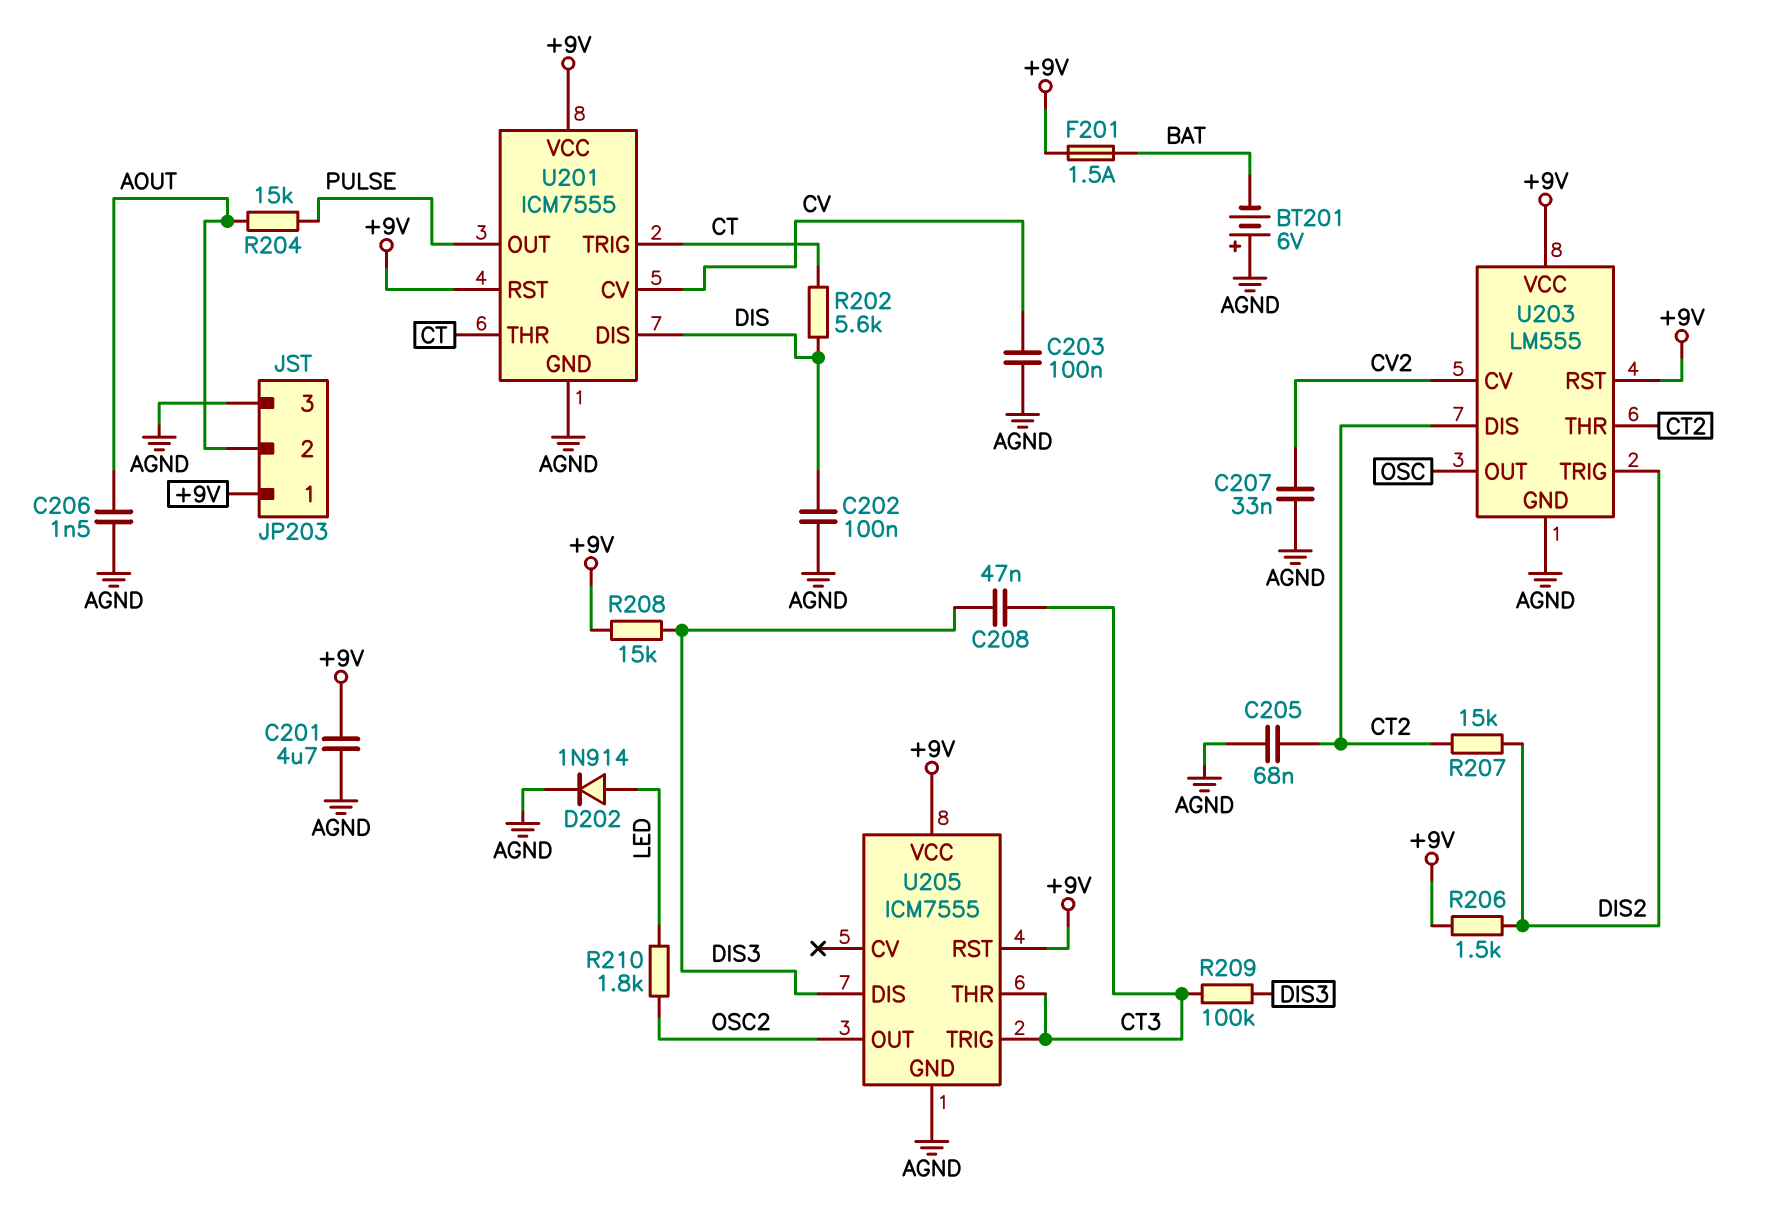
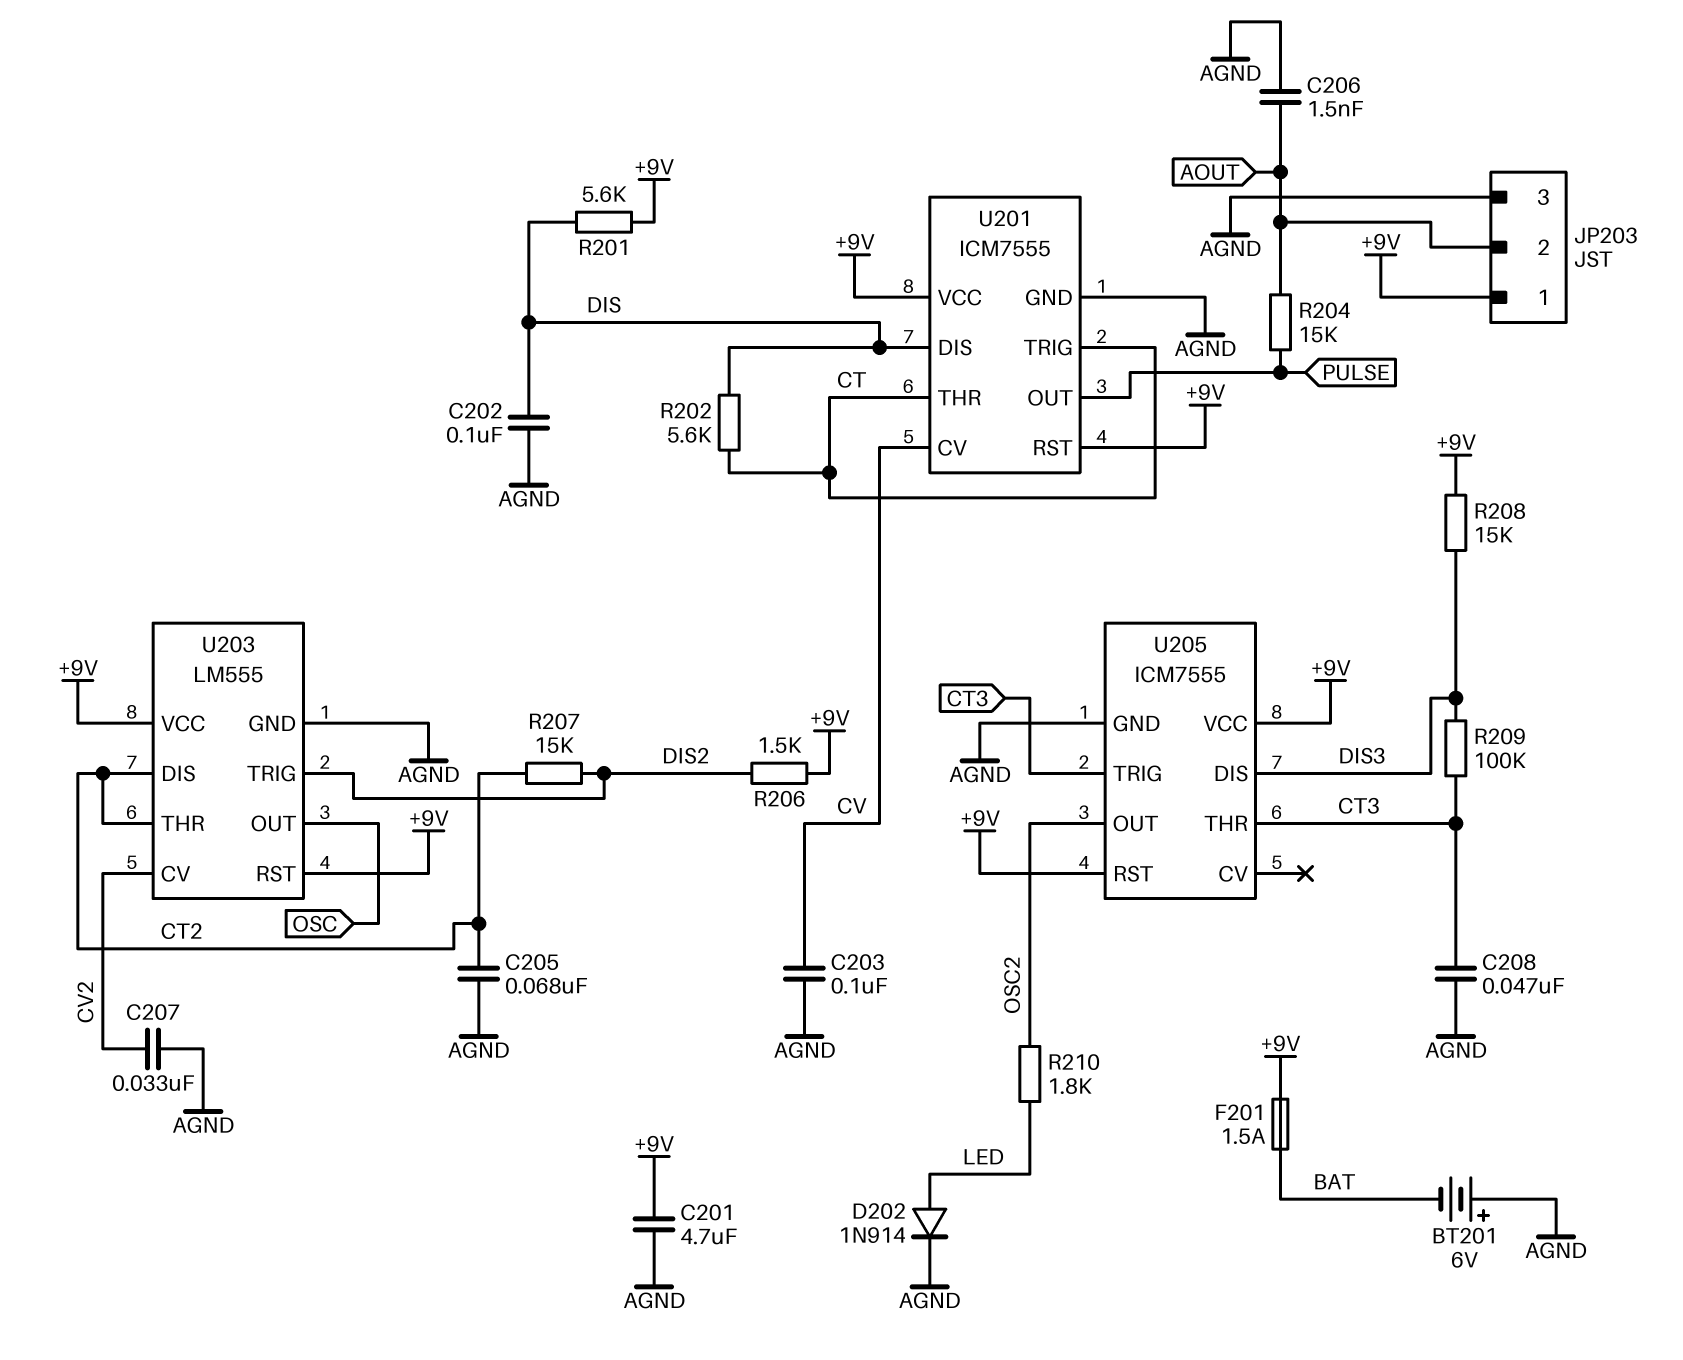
C208: 47nF (CT3, DIS3) -> 47nF (AGND, CT3)
R201: none -> 5.6k (+9V, DIS)

